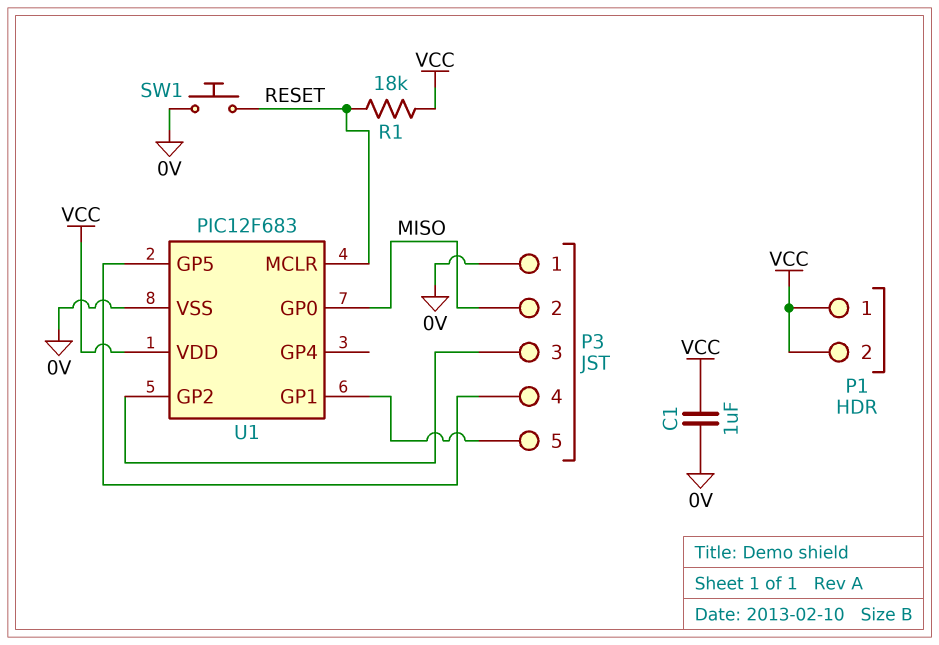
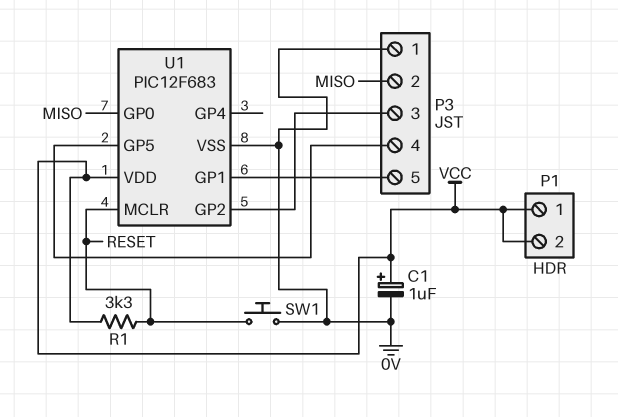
C1: 1uF (0V, VCC) -> 1uF (plus VCC, minus 0V)
R1: 18k (RESET, VCC) -> 3.3k (RESET, VCC)

